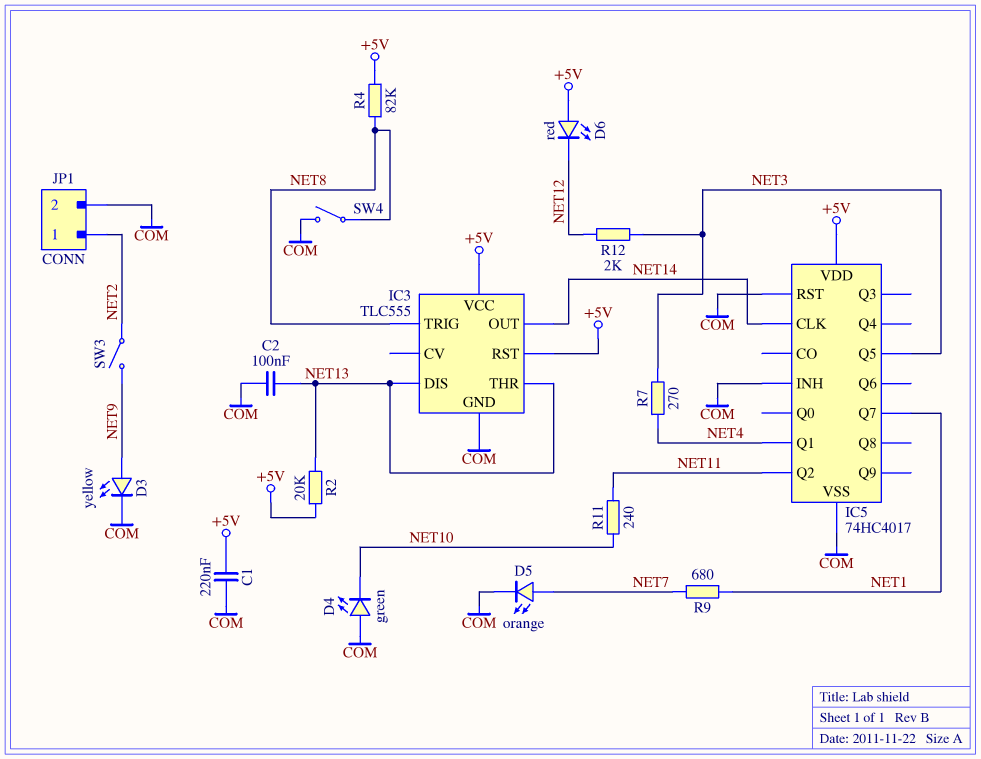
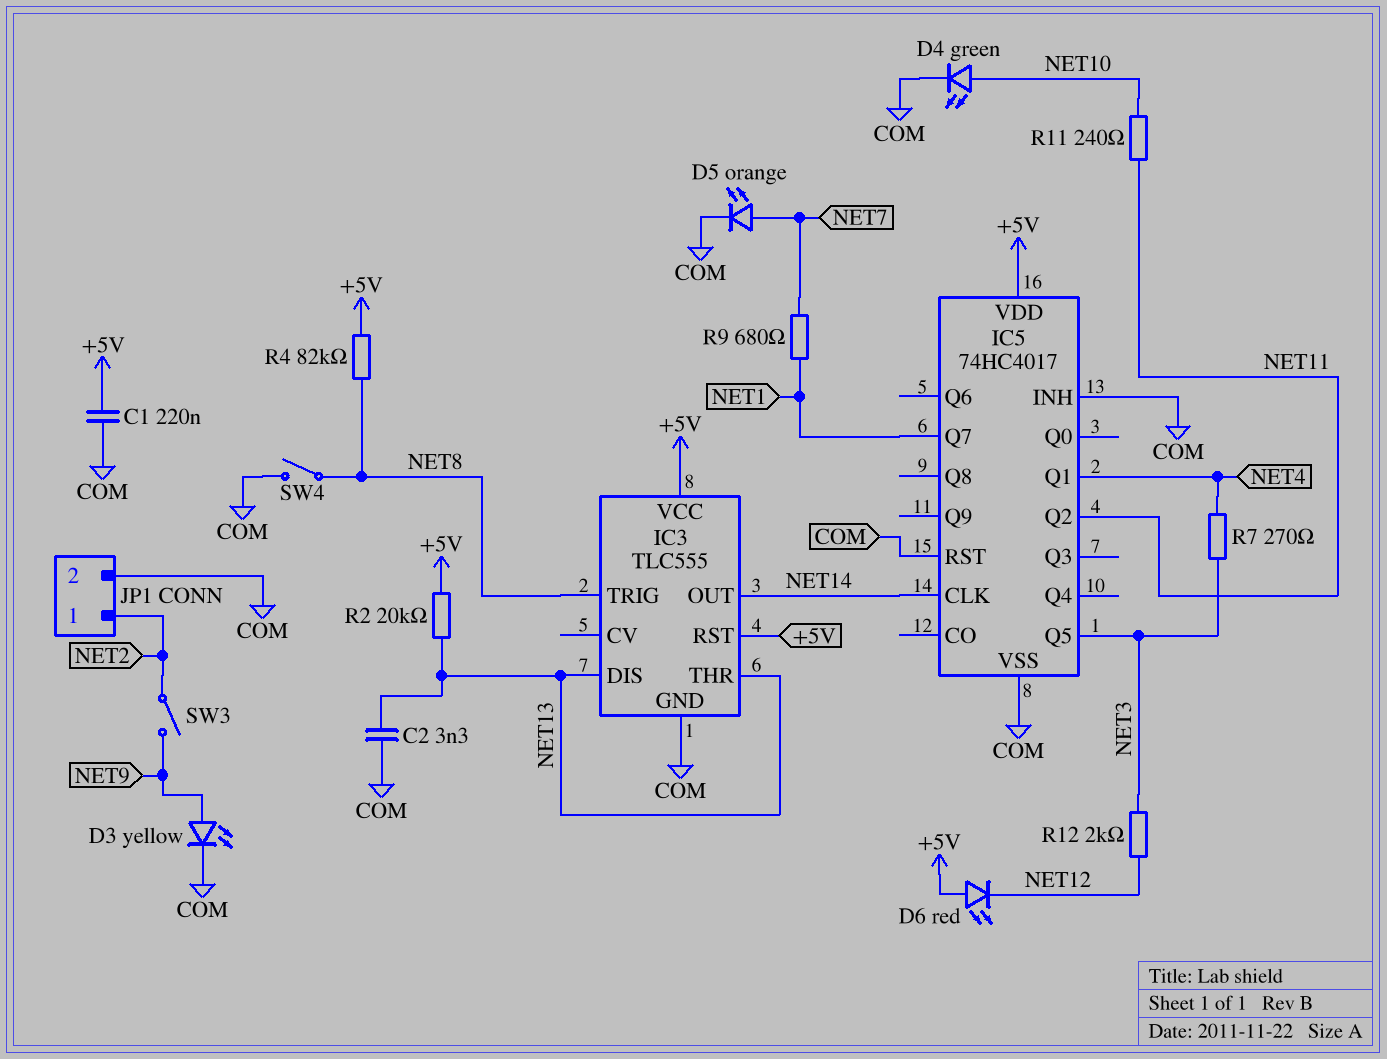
C2: 100nF (COM, NET13) -> 3.3nF (COM, NET13)
D4: LED green (A COM, K NET10) -> LED green (A NET10, K COM)

